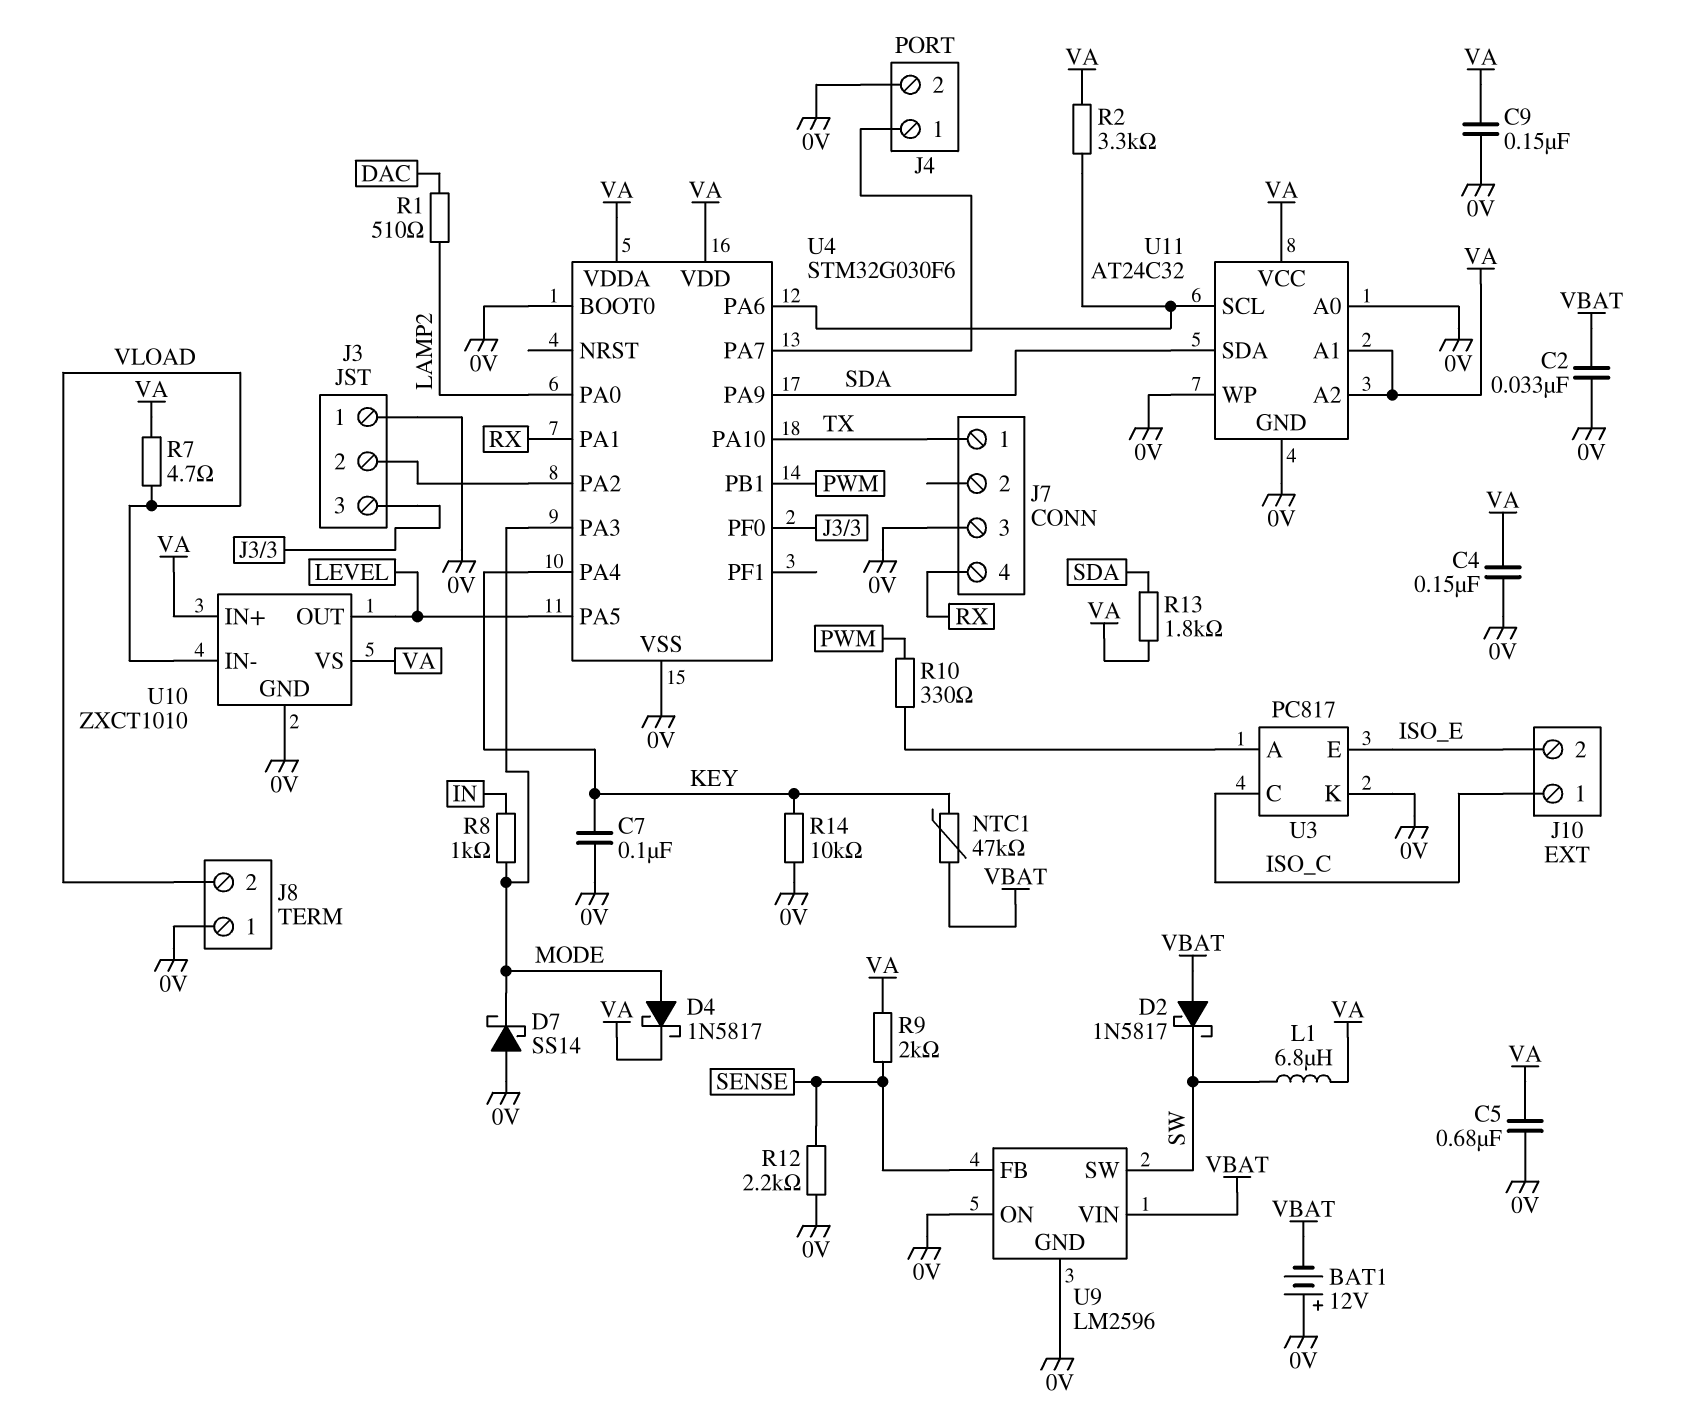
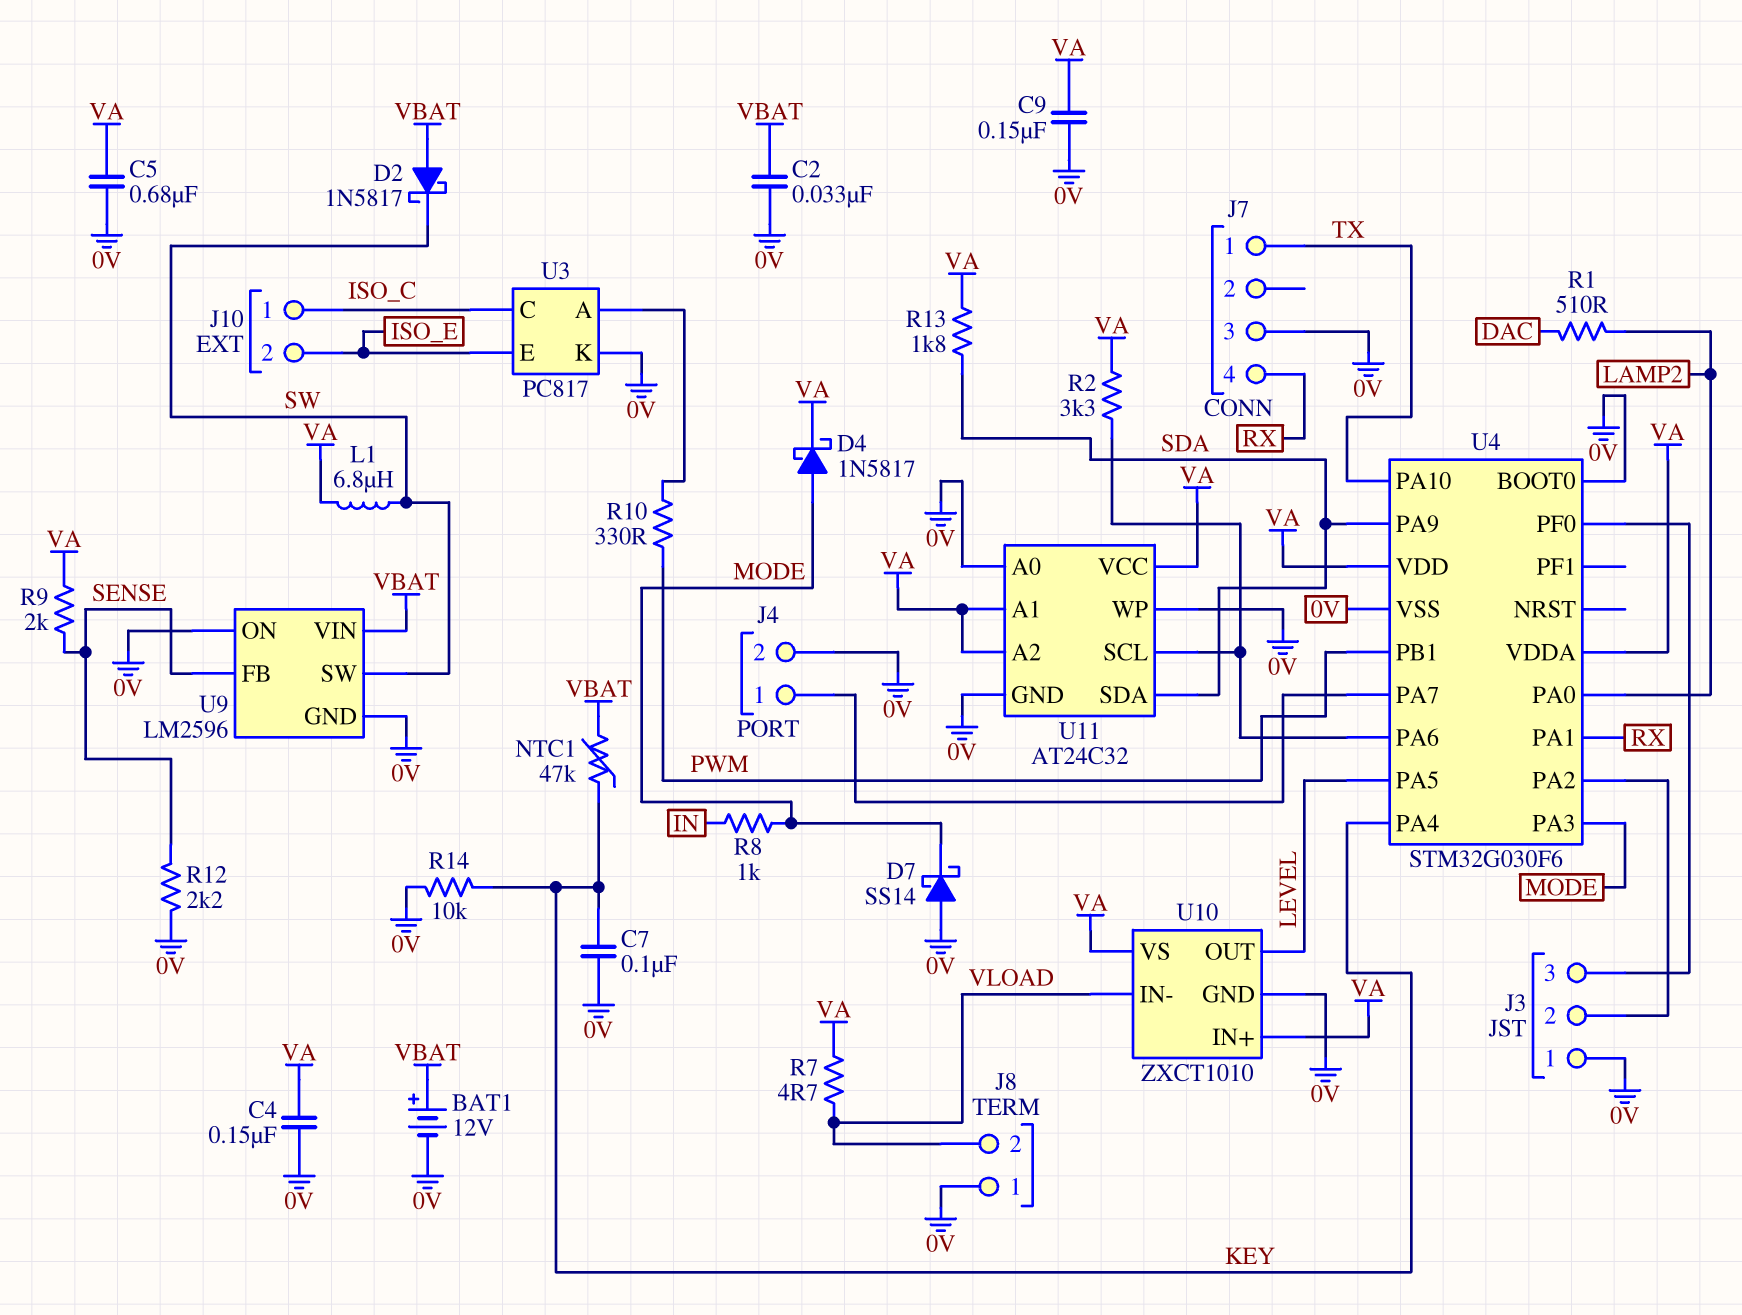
BAT1: 12V (plus 0V, minus VBAT) -> 12V (plus VBAT, minus 0V)

